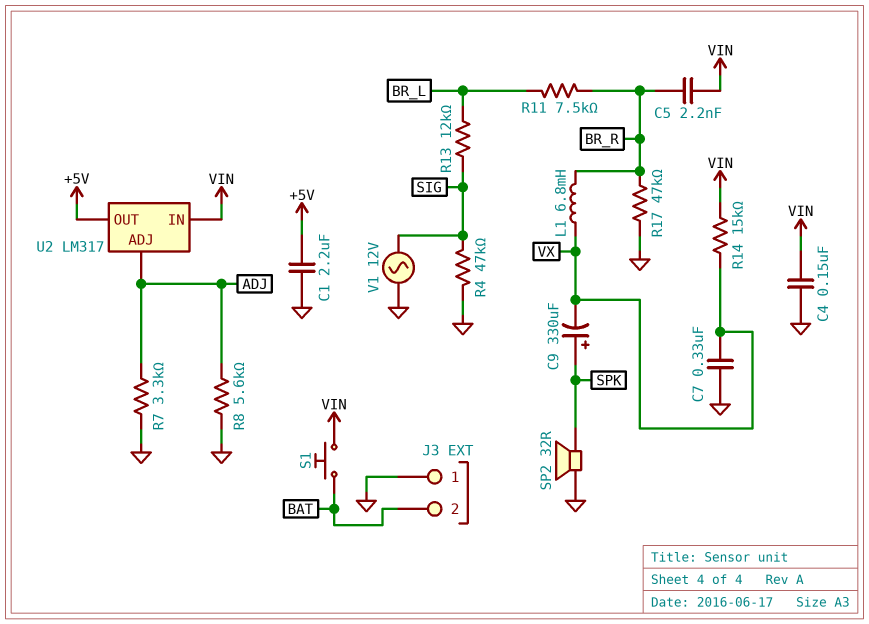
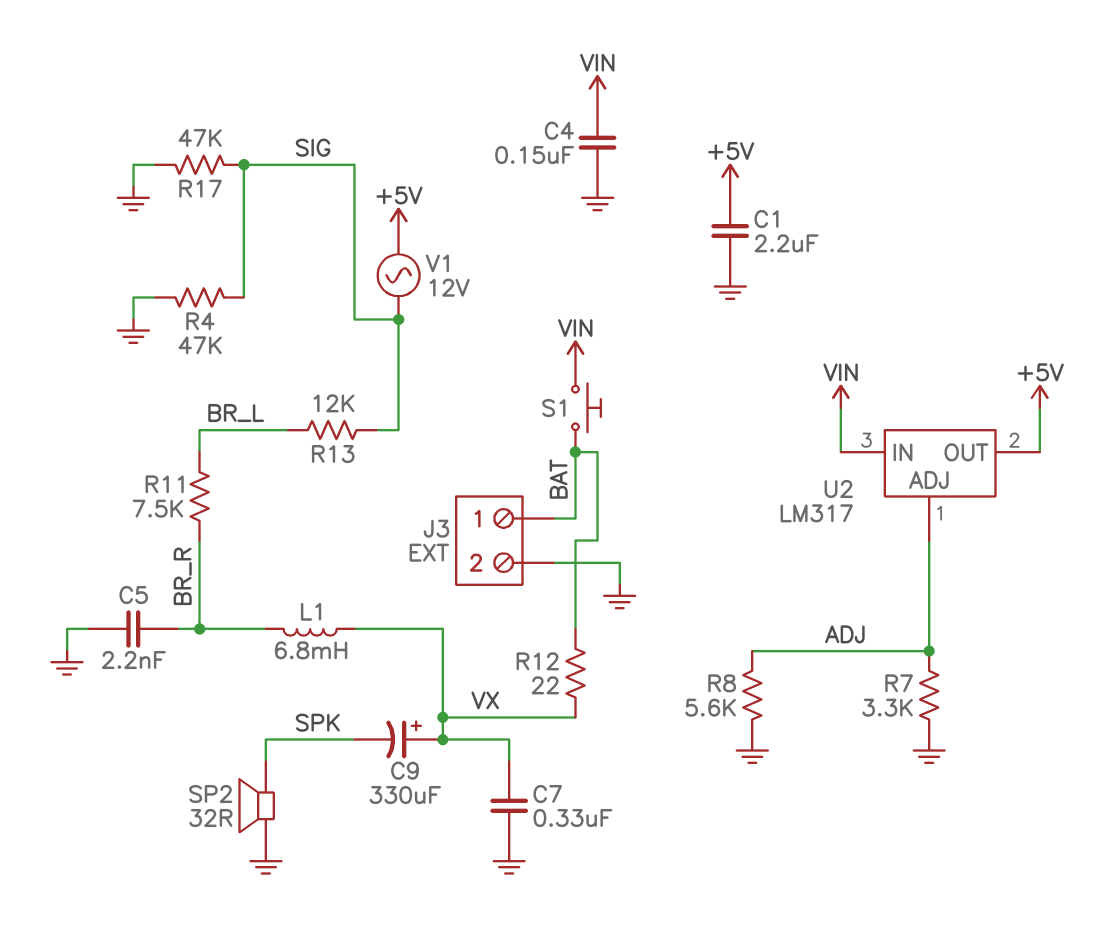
C5: 2.2nF (BR_R, VIN) -> 2.2nF (BR_R, GND)
C9: 330uF (plus SPK, minus VX) -> 330uF (plus VX, minus SPK)
J3 pin 1: GND -> BAT
J3 pin 2: BAT -> GND
R12: none -> 22 (BAT, VX)
R14: 15k (VIN, VX) -> none
R17: 47k (BR_R, GND) -> 47k (GND, SIG)
V1: AC 12V (GND, SIG) -> AC 12V (+5V, SIG)

